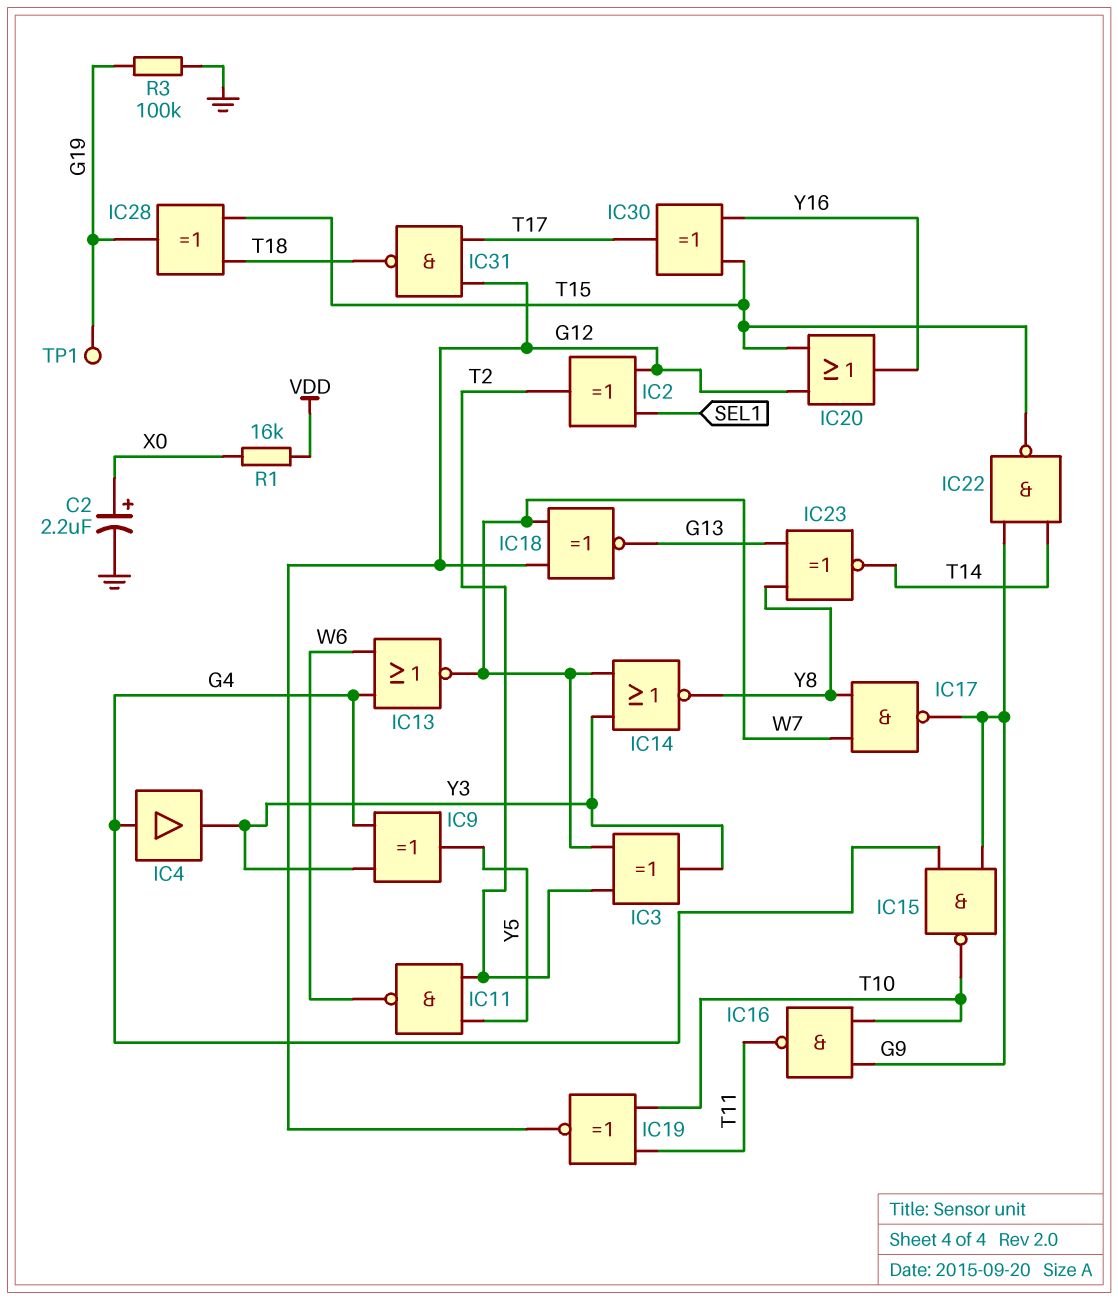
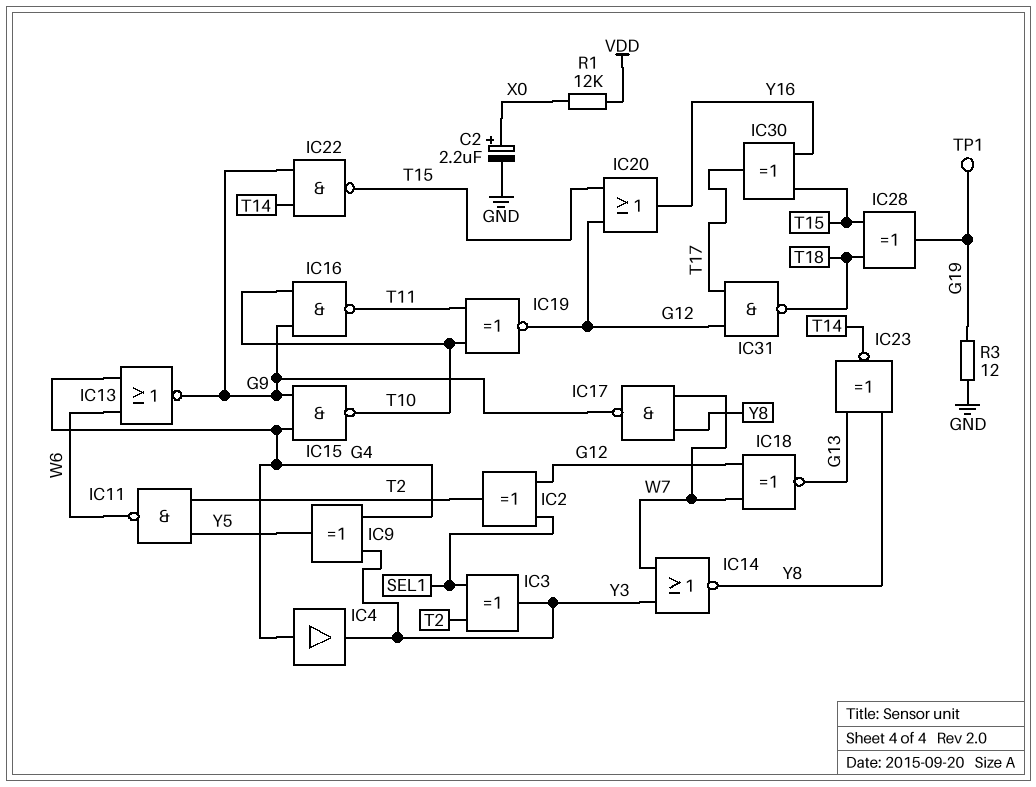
IC3: XOR (in T2, in W7, out Y3) -> XOR (in SEL1, in T2, out Y3)
IC13: NOR (in G4, in W6, out W7) -> NOR (in G4, in W6, out G9)
R1: 16k (VDD, X0) -> 12k (VDD, X0)
R3: 100k (G19, GND) -> 12 (G19, GND)

